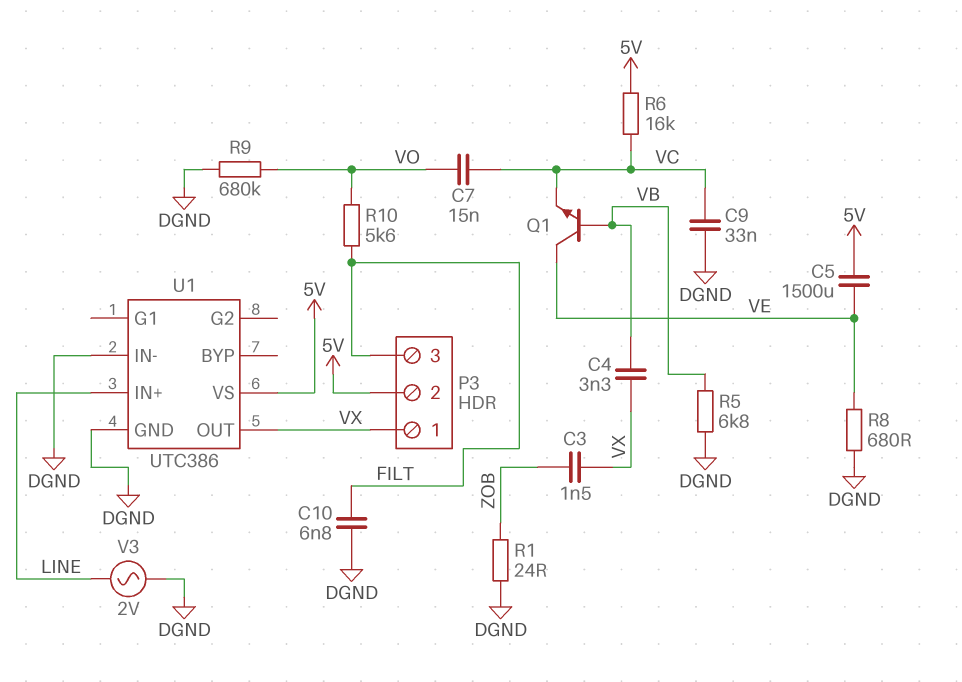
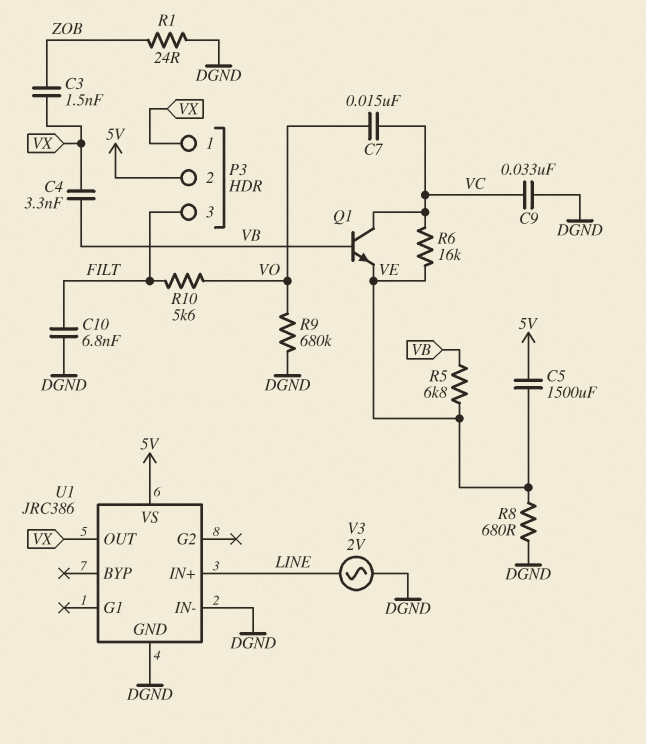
Q1: NPN (B VB, C VE, E VC) -> NPN (B VB, C VC, E VE)
R5: 6.8k (DGND, VB) -> 6.8k (VB, VE)
R6: 16k (5V, VC) -> 16k (VC, VE)
U1: UTC386 -> JRC386

